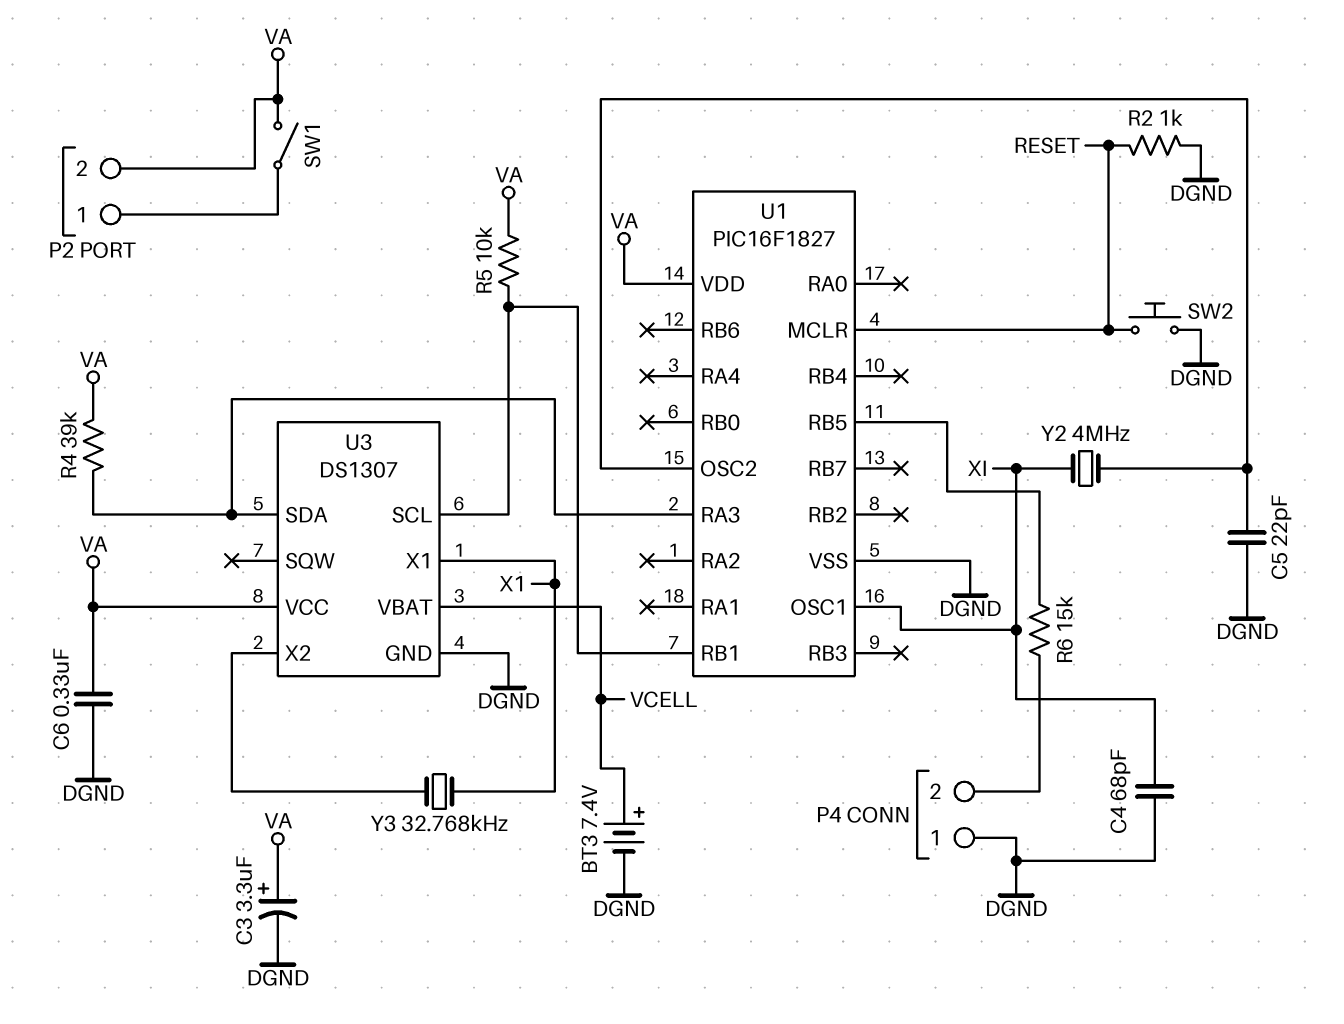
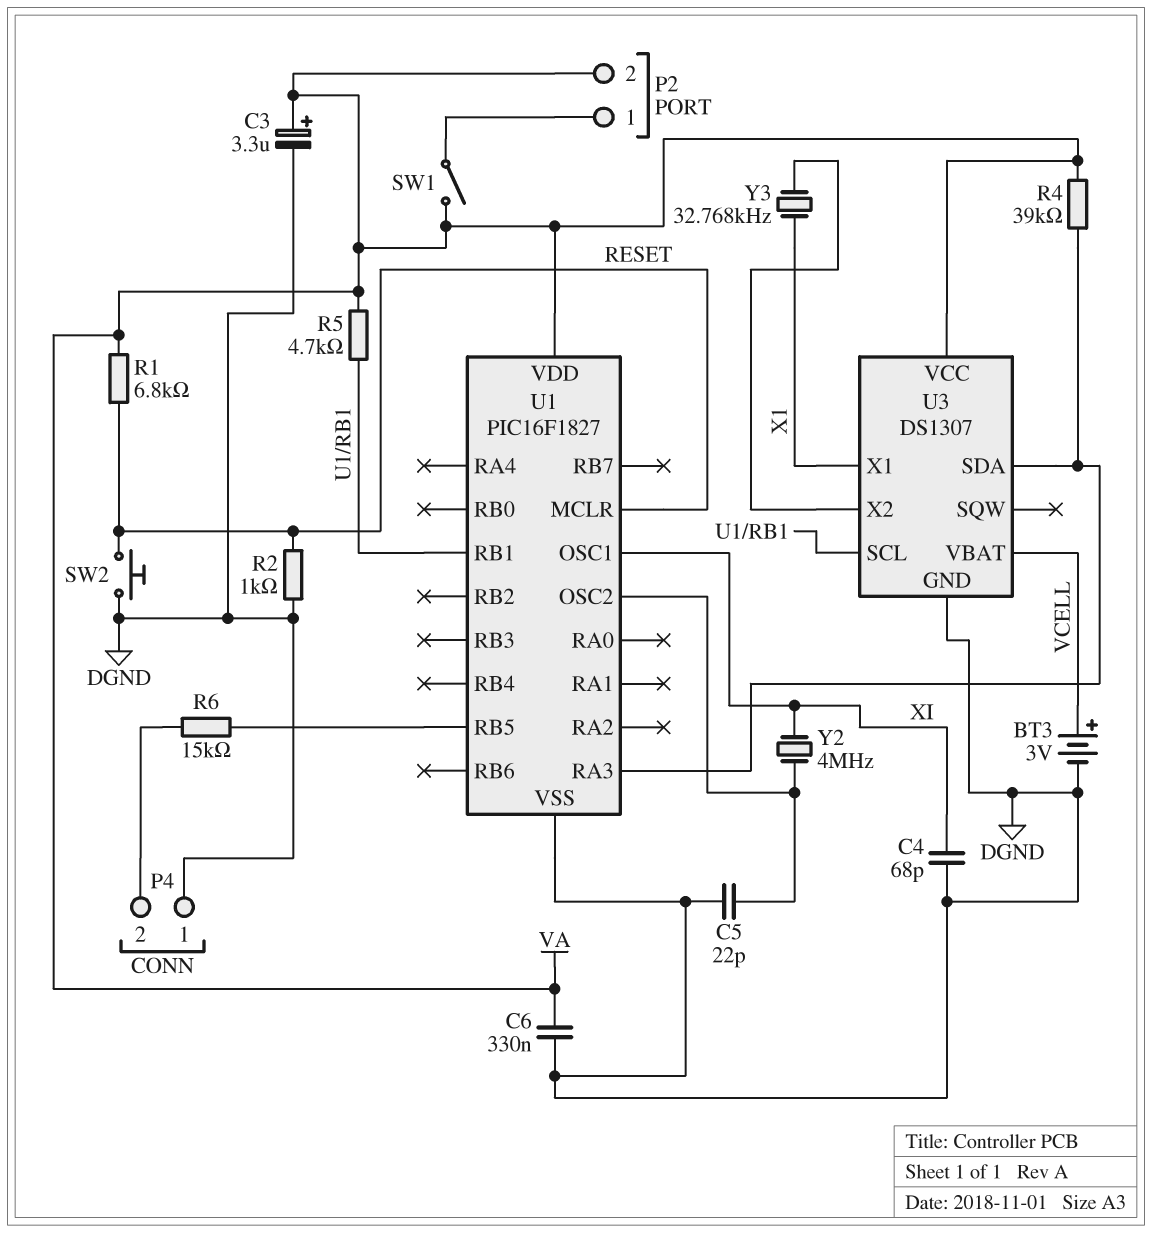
BT3: 7.4V (plus VCELL, minus DGND) -> 3V (plus VCELL, minus DGND)
R1: none -> 6.8k (RESET, VA)
R5: 10k (U1/RB1, VA) -> 4.7k (U1/RB1, VA)

